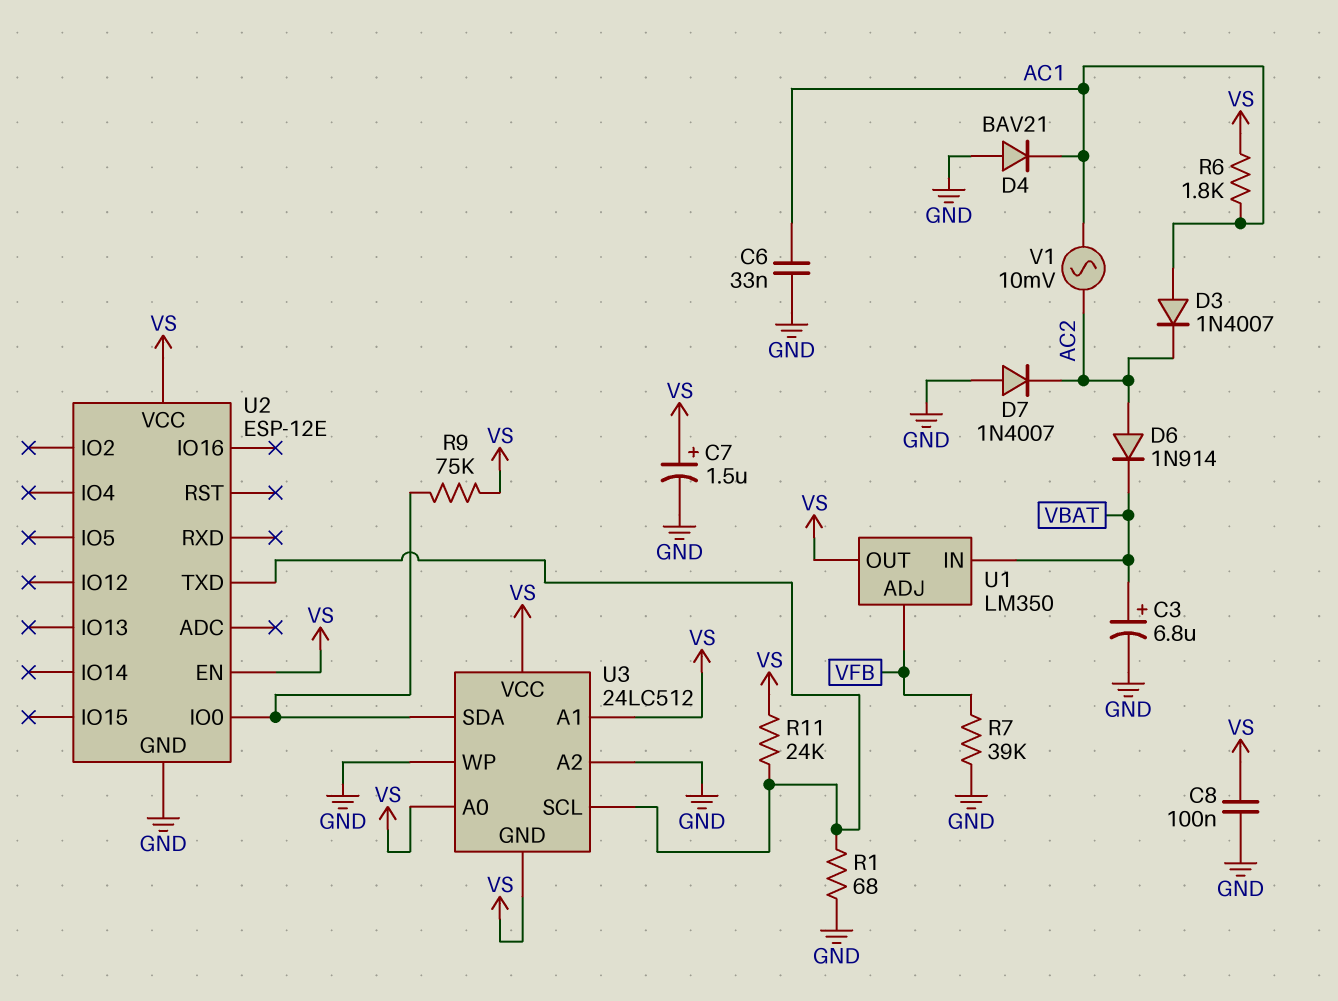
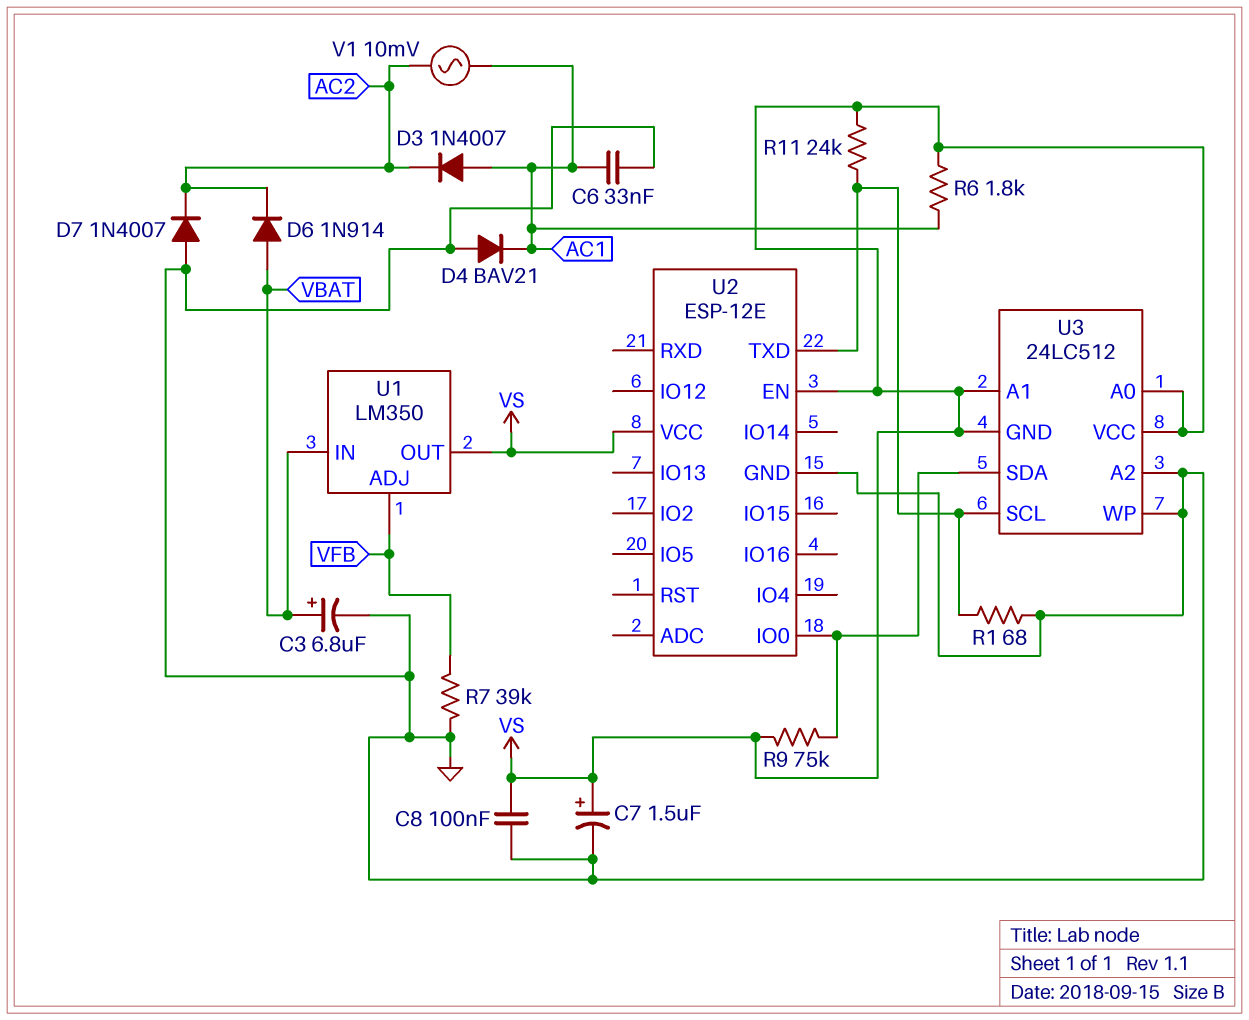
D6: diode 1N914 (A AC2, K VBAT) -> diode 1N914 (A VBAT, K AC2)

